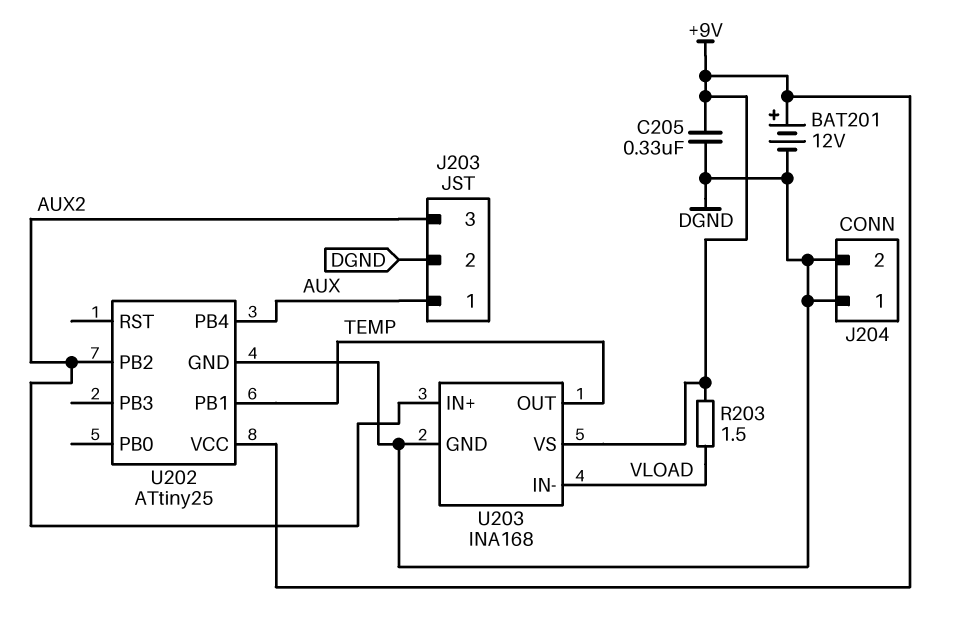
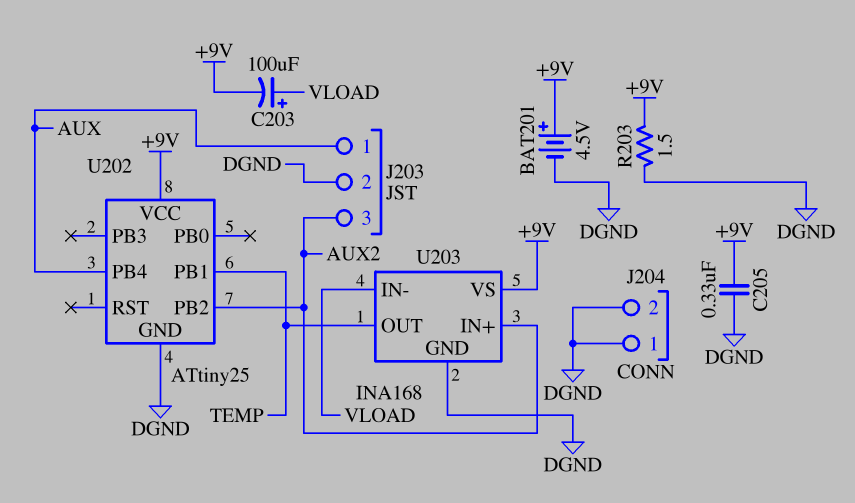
BAT201: 12V (plus +9V, minus DGND) -> 4.5V (plus +9V, minus DGND)
C203: none -> 100uF (plus VLOAD, minus +9V)
R203: 1.5 (+9V, VLOAD) -> 1.5 (+9V, DGND)

